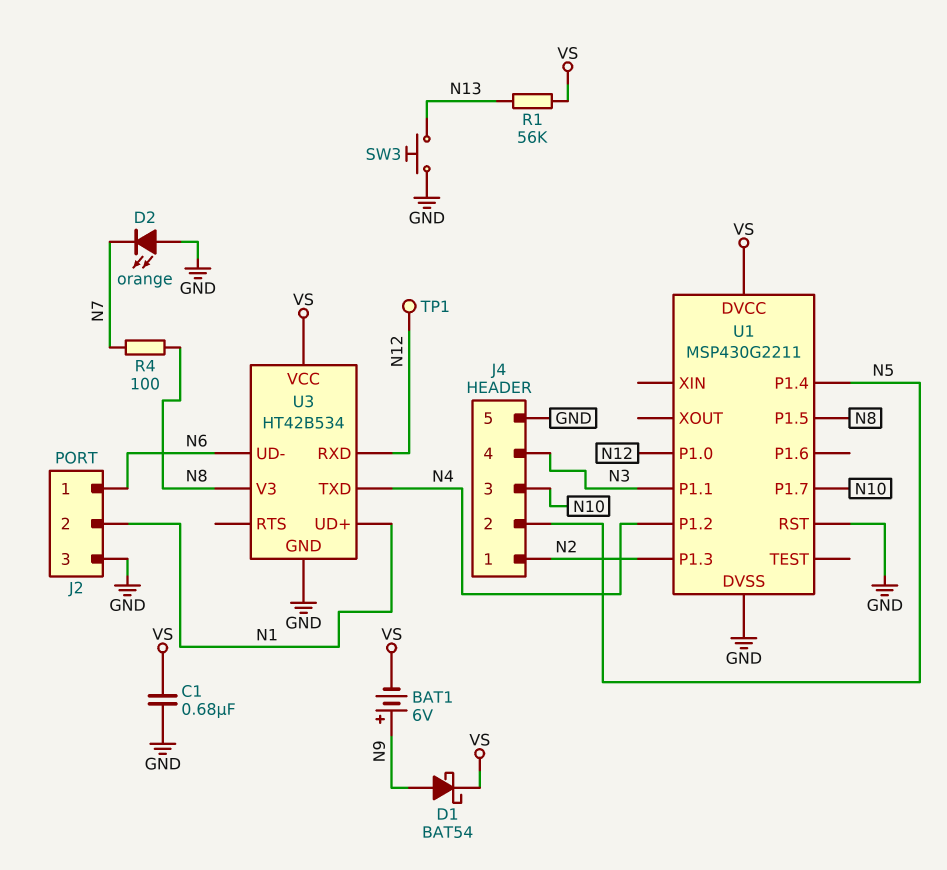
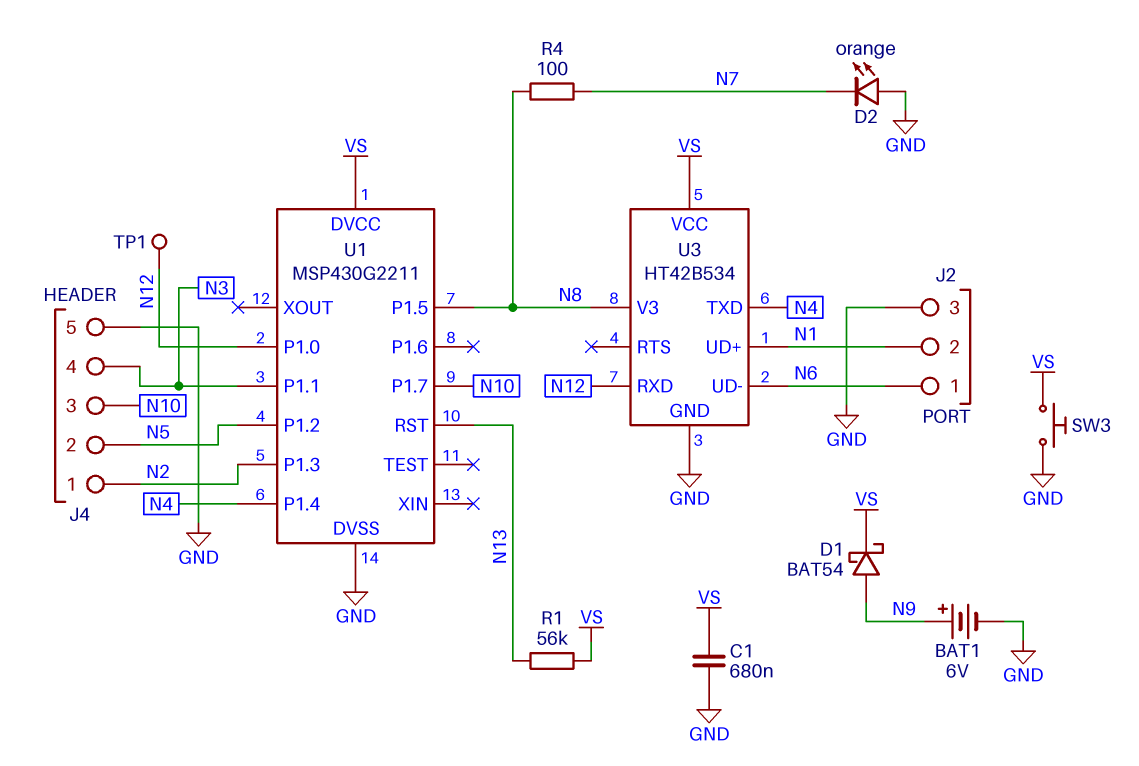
BAT1: 6V (plus N9, minus VS) -> 6V (plus N9, minus GND)
SW3: button (GND, N13) -> button (GND, VS)
U1 pin P1.2: N4 -> N5
U1 pin P1.4: N5 -> N4
U1 pin RST: GND -> N13

